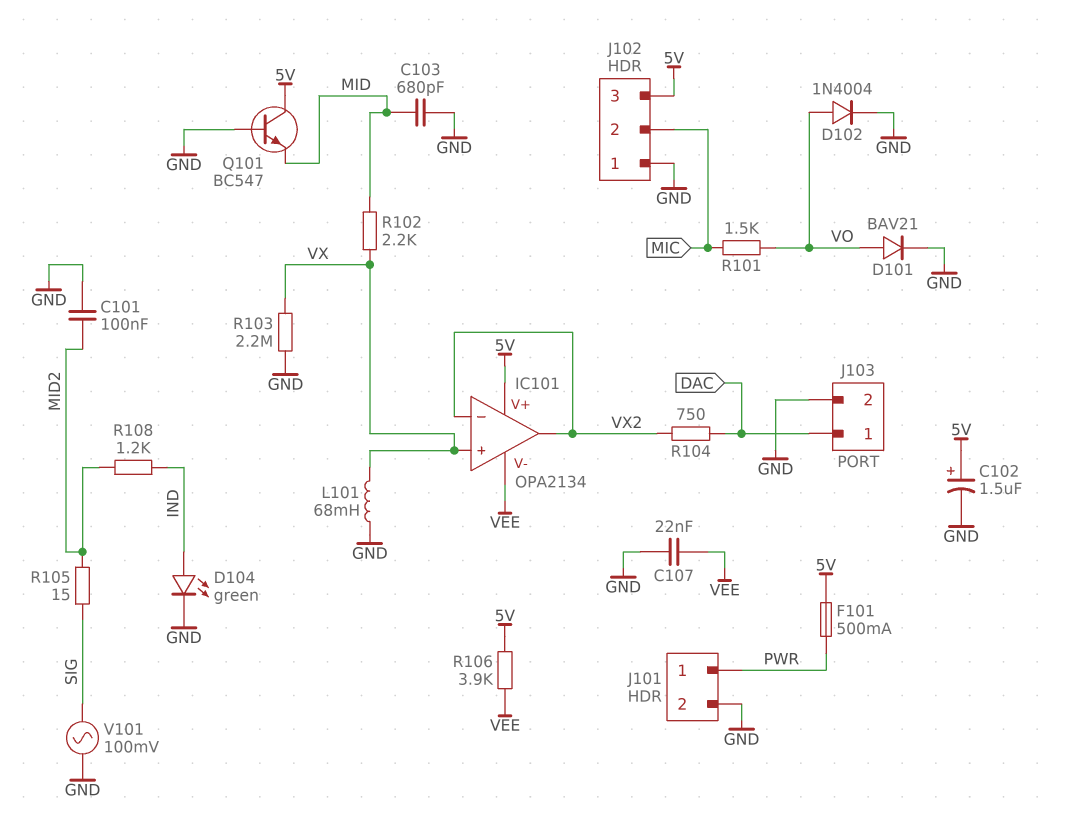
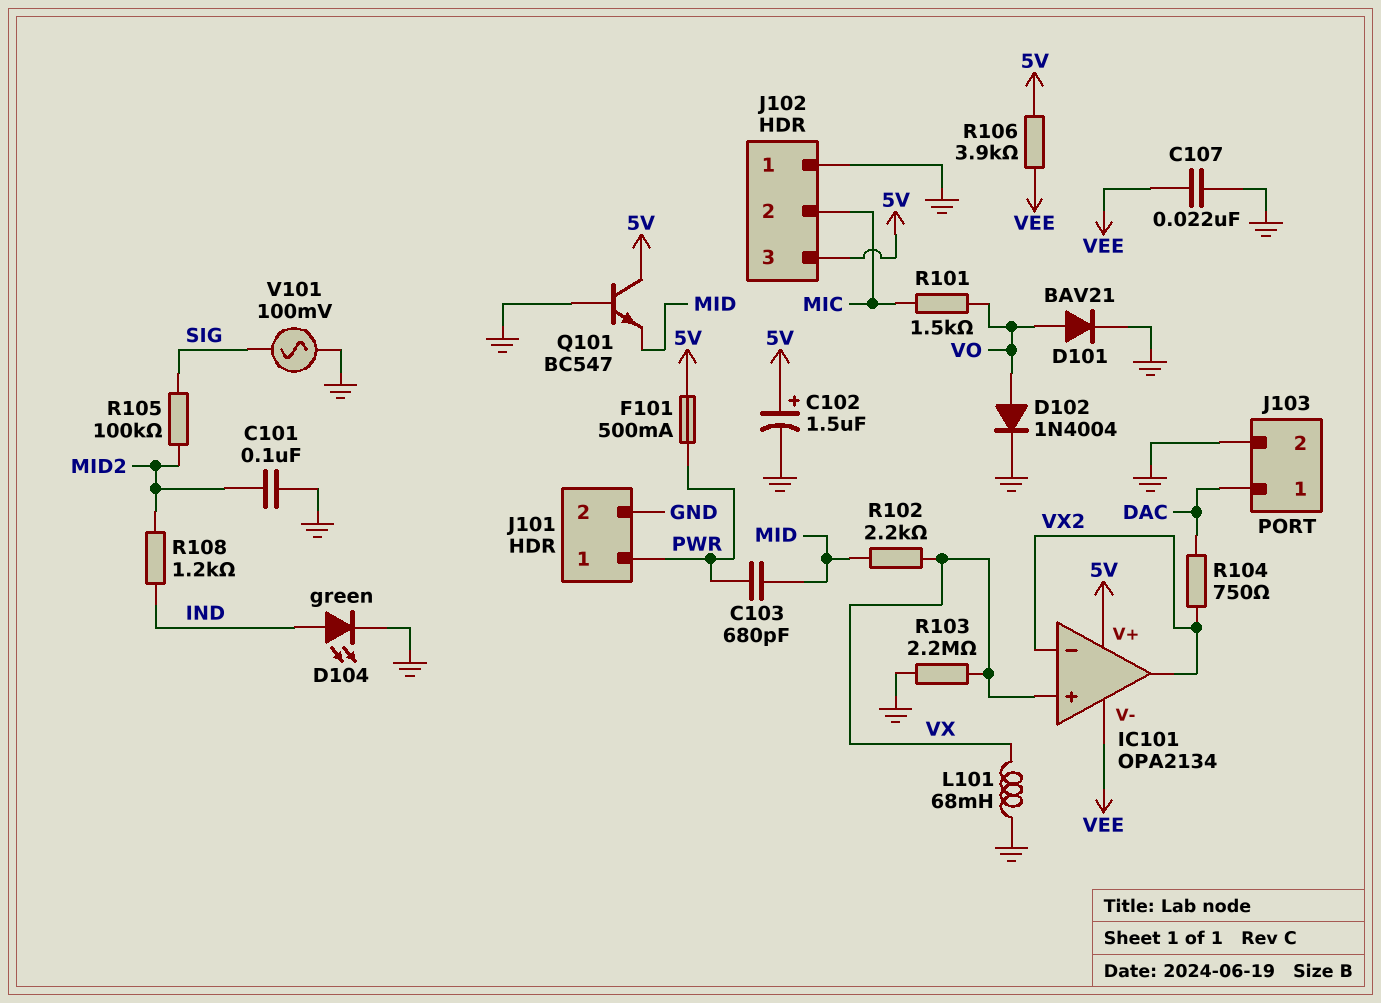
C103: 680pF (GND, MID) -> 680pF (MID, PWR)
R105: 15 (MID2, SIG) -> 100k (MID2, SIG)

